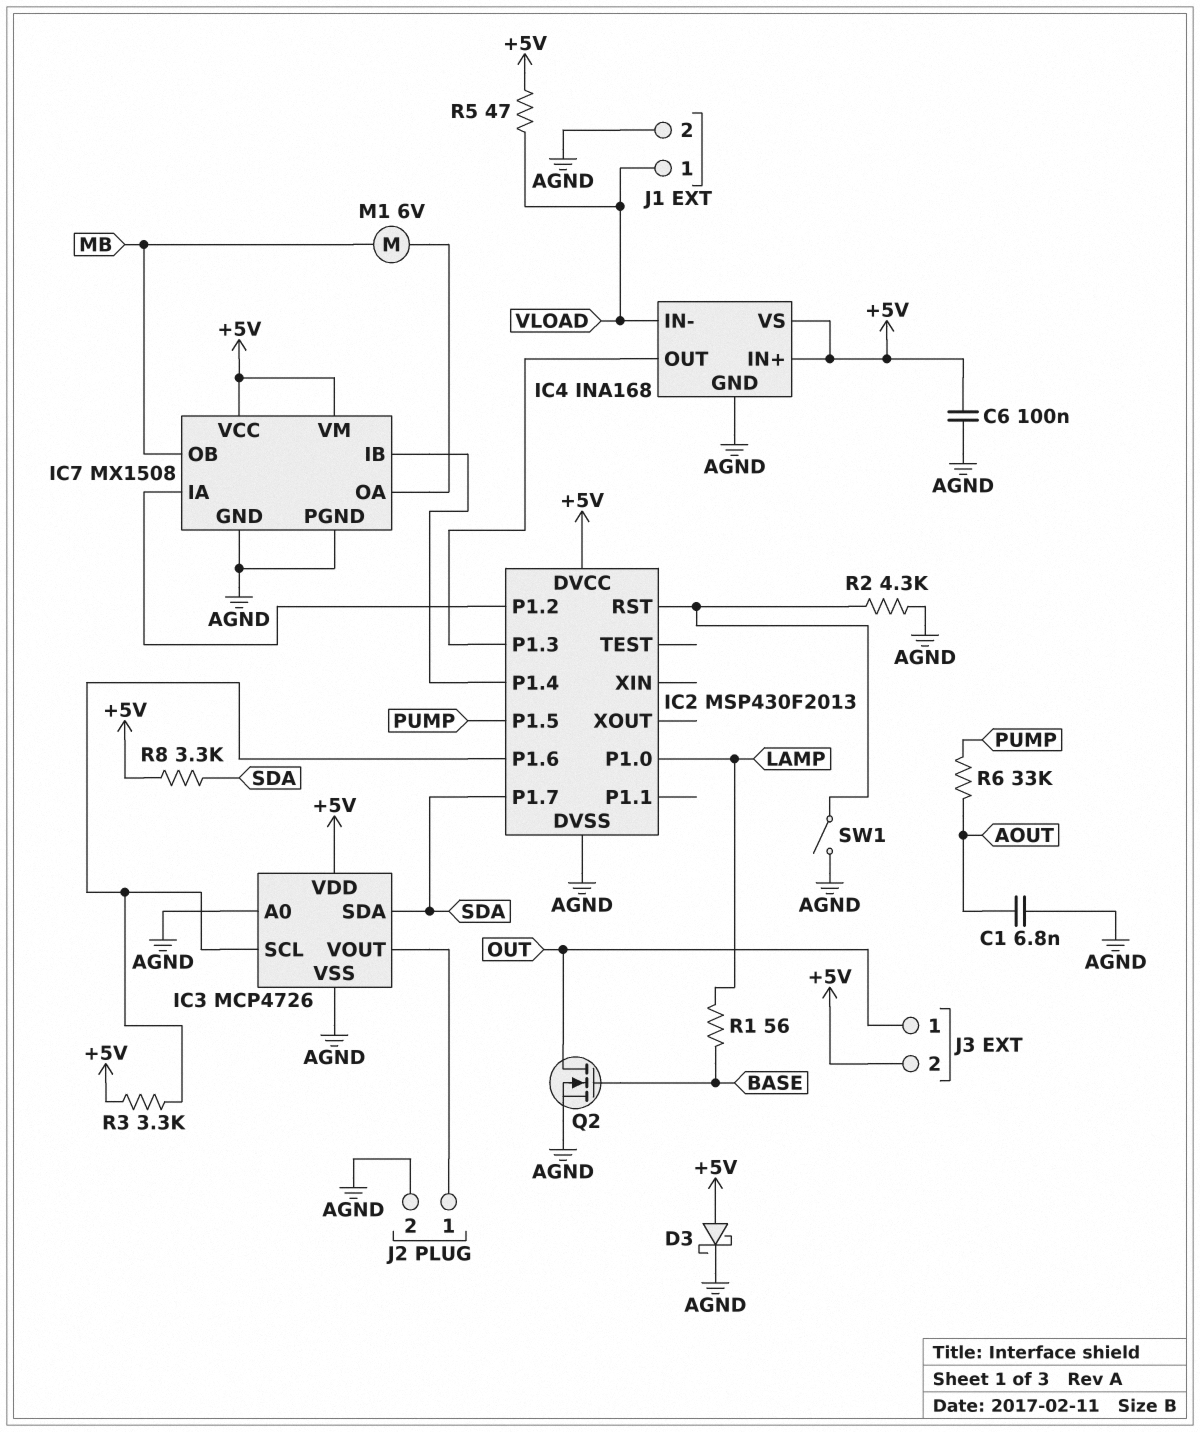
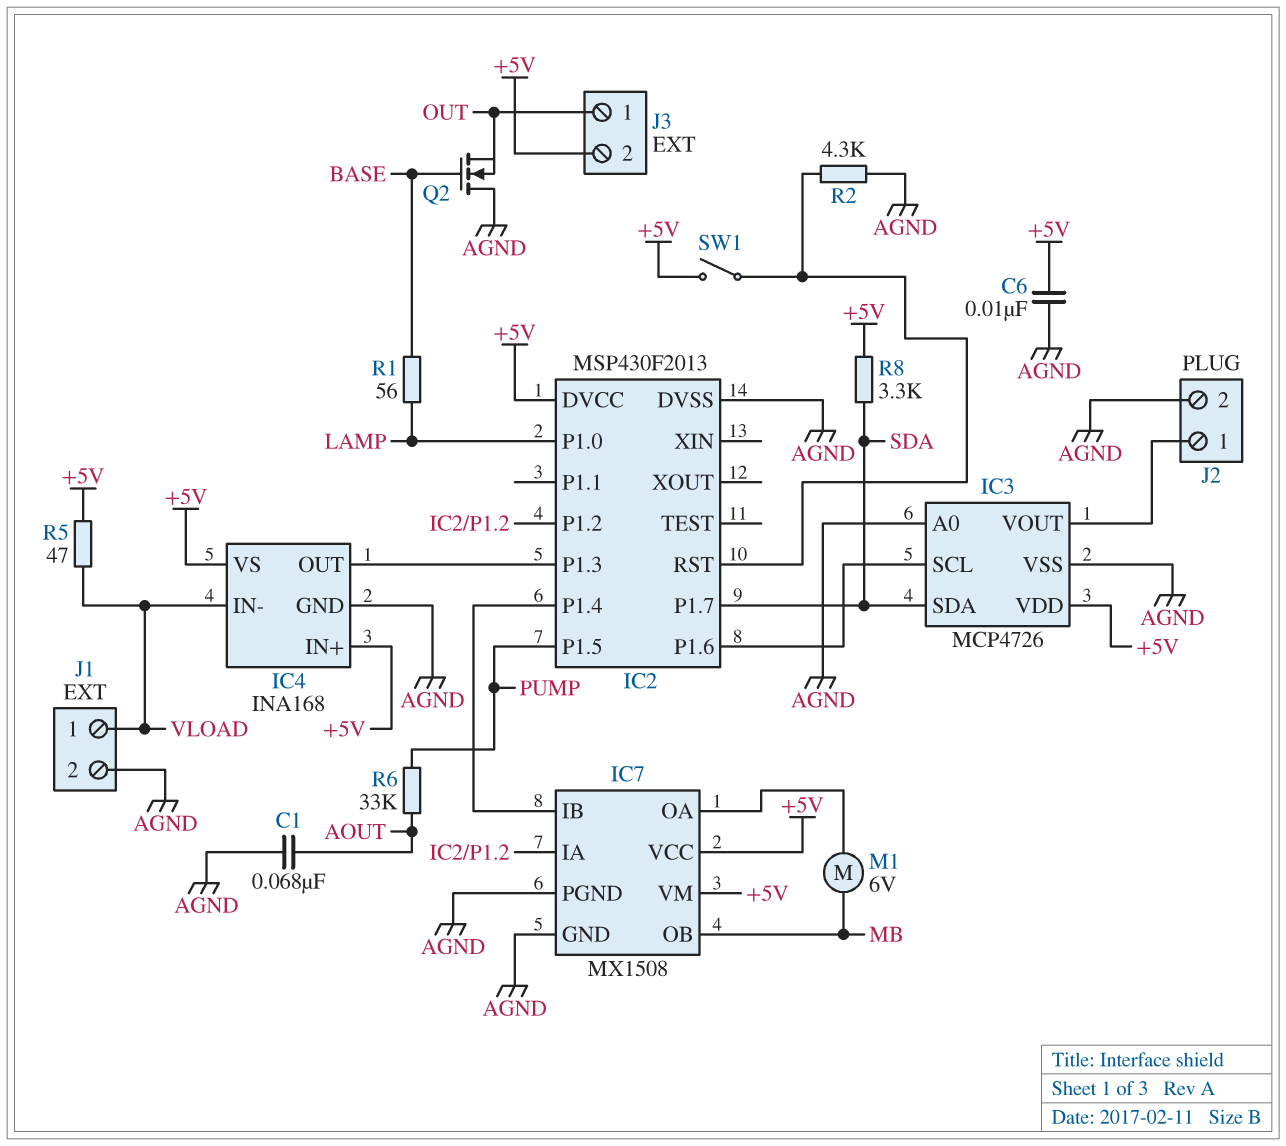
C1: 6.8nF (AGND, AOUT) -> 68nF (AGND, AOUT)
C6: 100nF (+5V, AGND) -> 10nF (+5V, AGND)
D3: schottky (A +5V, K AGND) -> none
Q2: NMOS (G BASE, D OUT, S AGND) -> NMOS (G BASE, D AGND, S OUT)
R3: 3.3k (+5V, IC2/P1.6) -> none
SW1: switch (AGND, IC2/RST) -> switch (+5V, IC2/RST)

